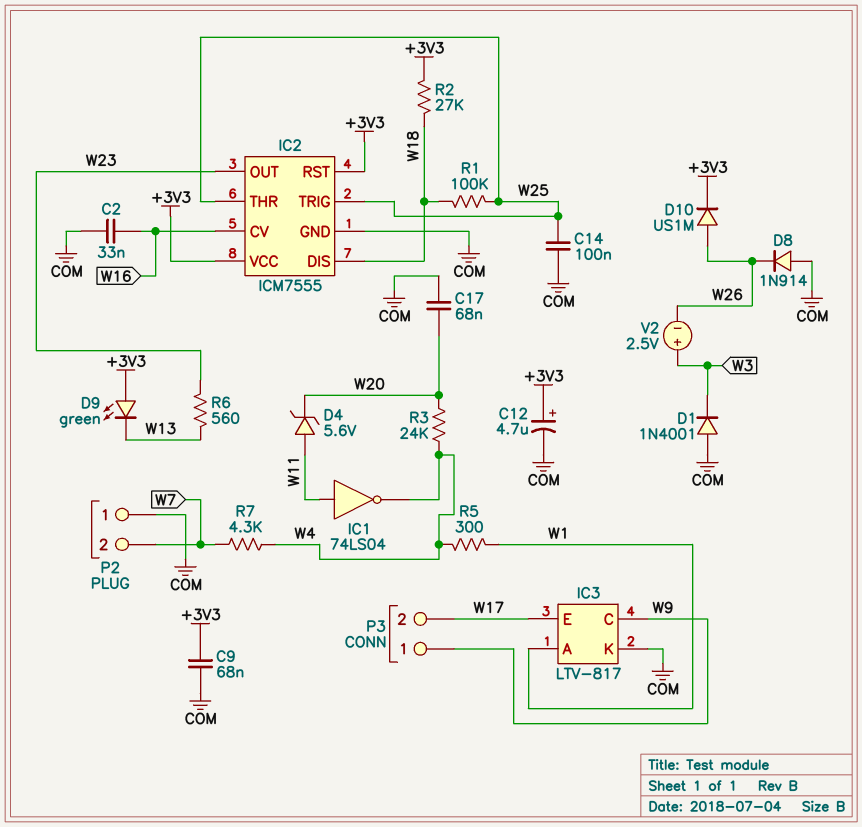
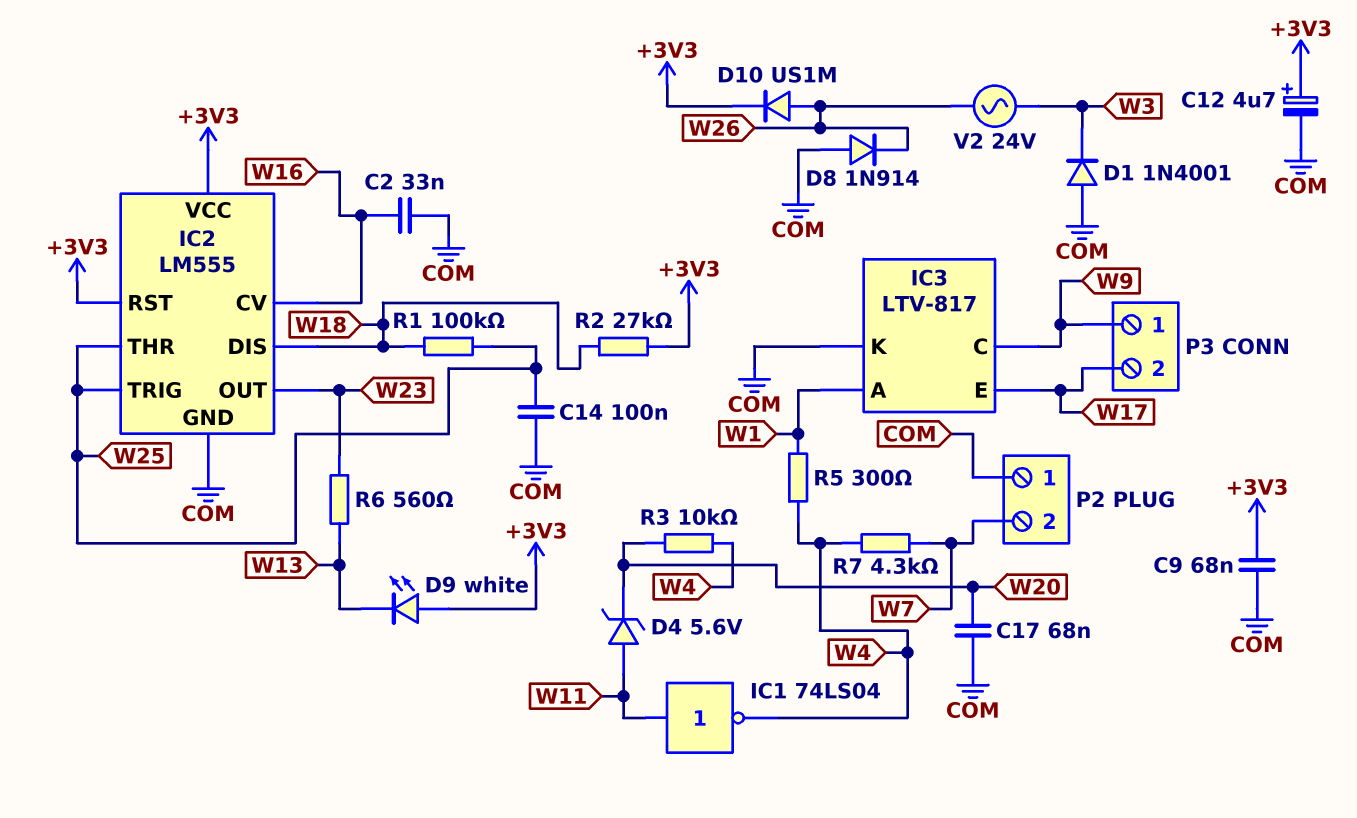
D9: LED green (A +3V3, K W13) -> LED white (A +3V3, K W13)
IC2: ICM7555 -> LM555
R3: 24k (W4, W20) -> 10k (W4, W20)
V2: 2.5V (plus W3, minus W26) -> AC 24V (W3, W26)

